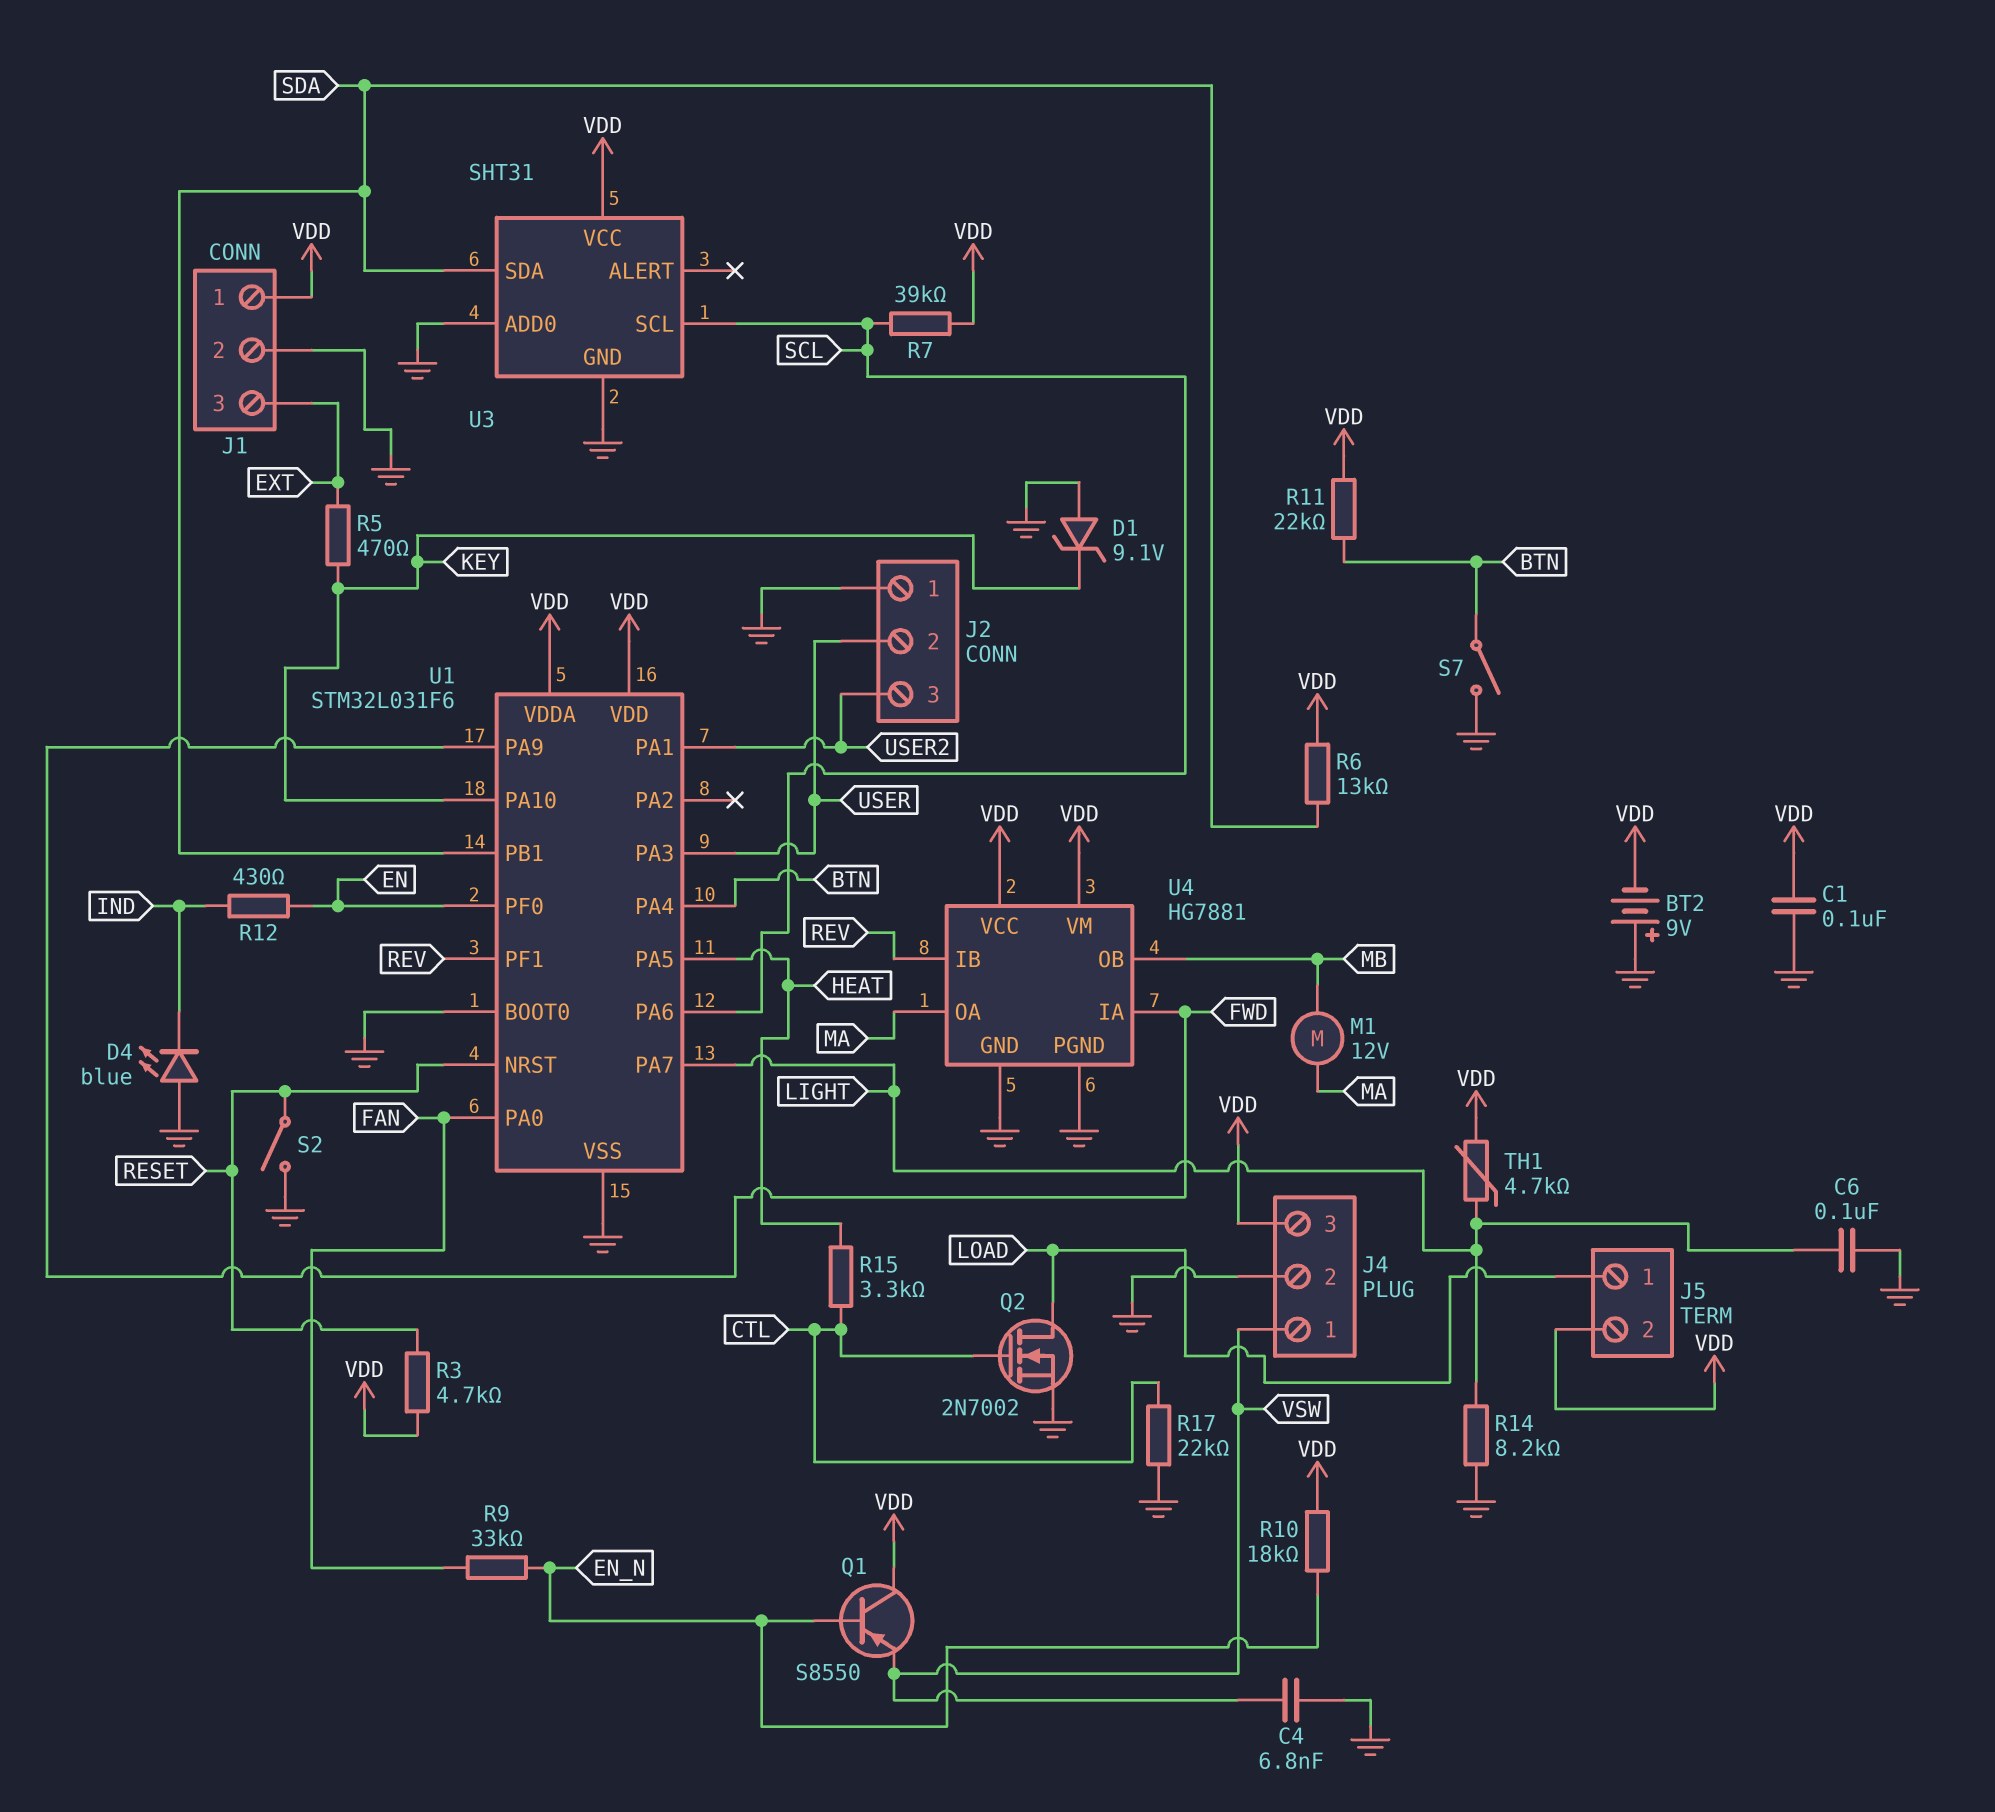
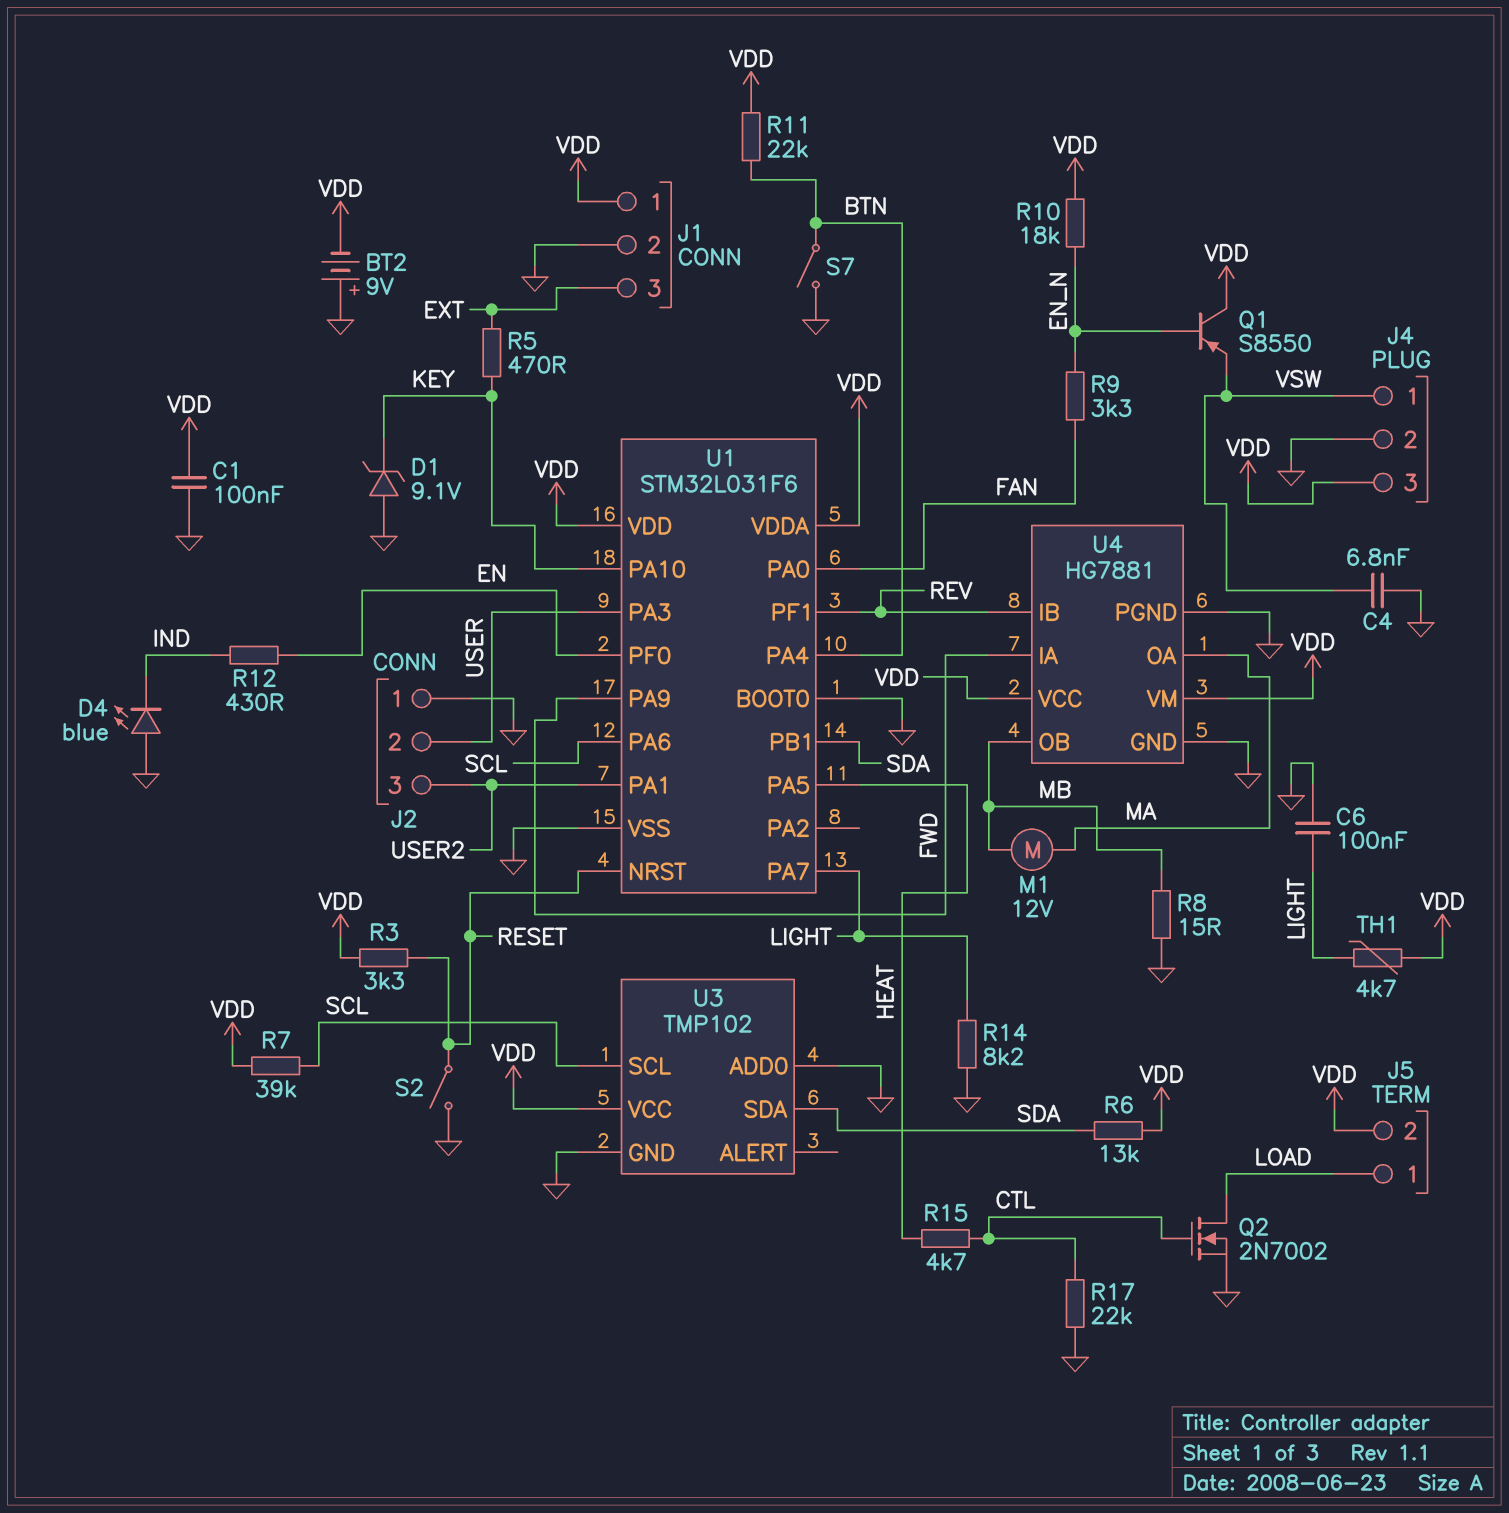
R3: 4.7k (RESET, VDD) -> 3.3k (RESET, VDD)
R8: none -> 15 (GND, MB)
R9: 33k (EN_N, FAN) -> 3.3k (EN_N, FAN)
R15: 3.3k (CTL, HEAT) -> 4.7k (CTL, HEAT)
U3: SHT31 -> TMP102

